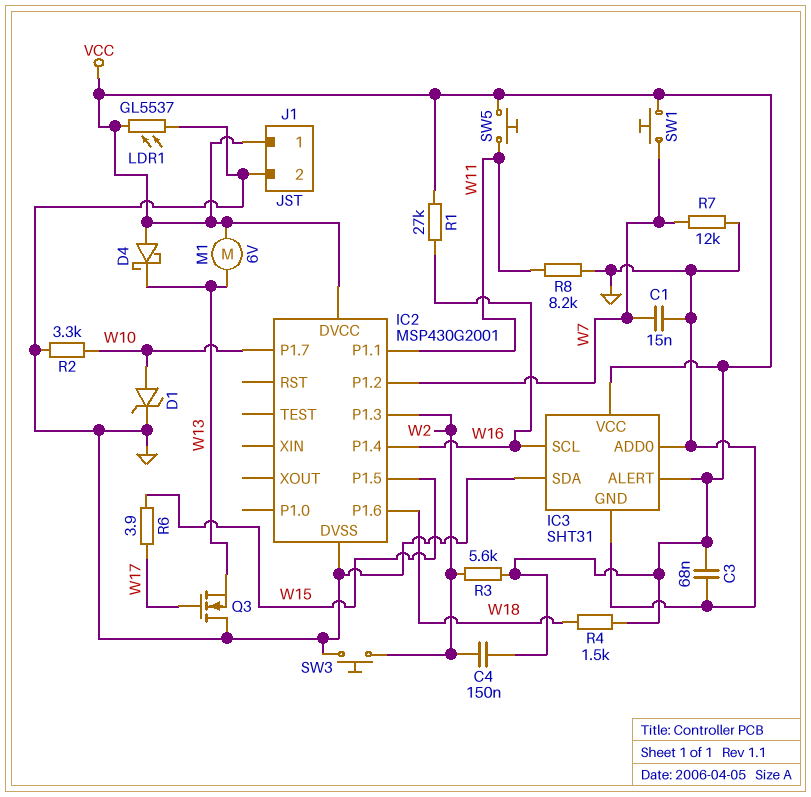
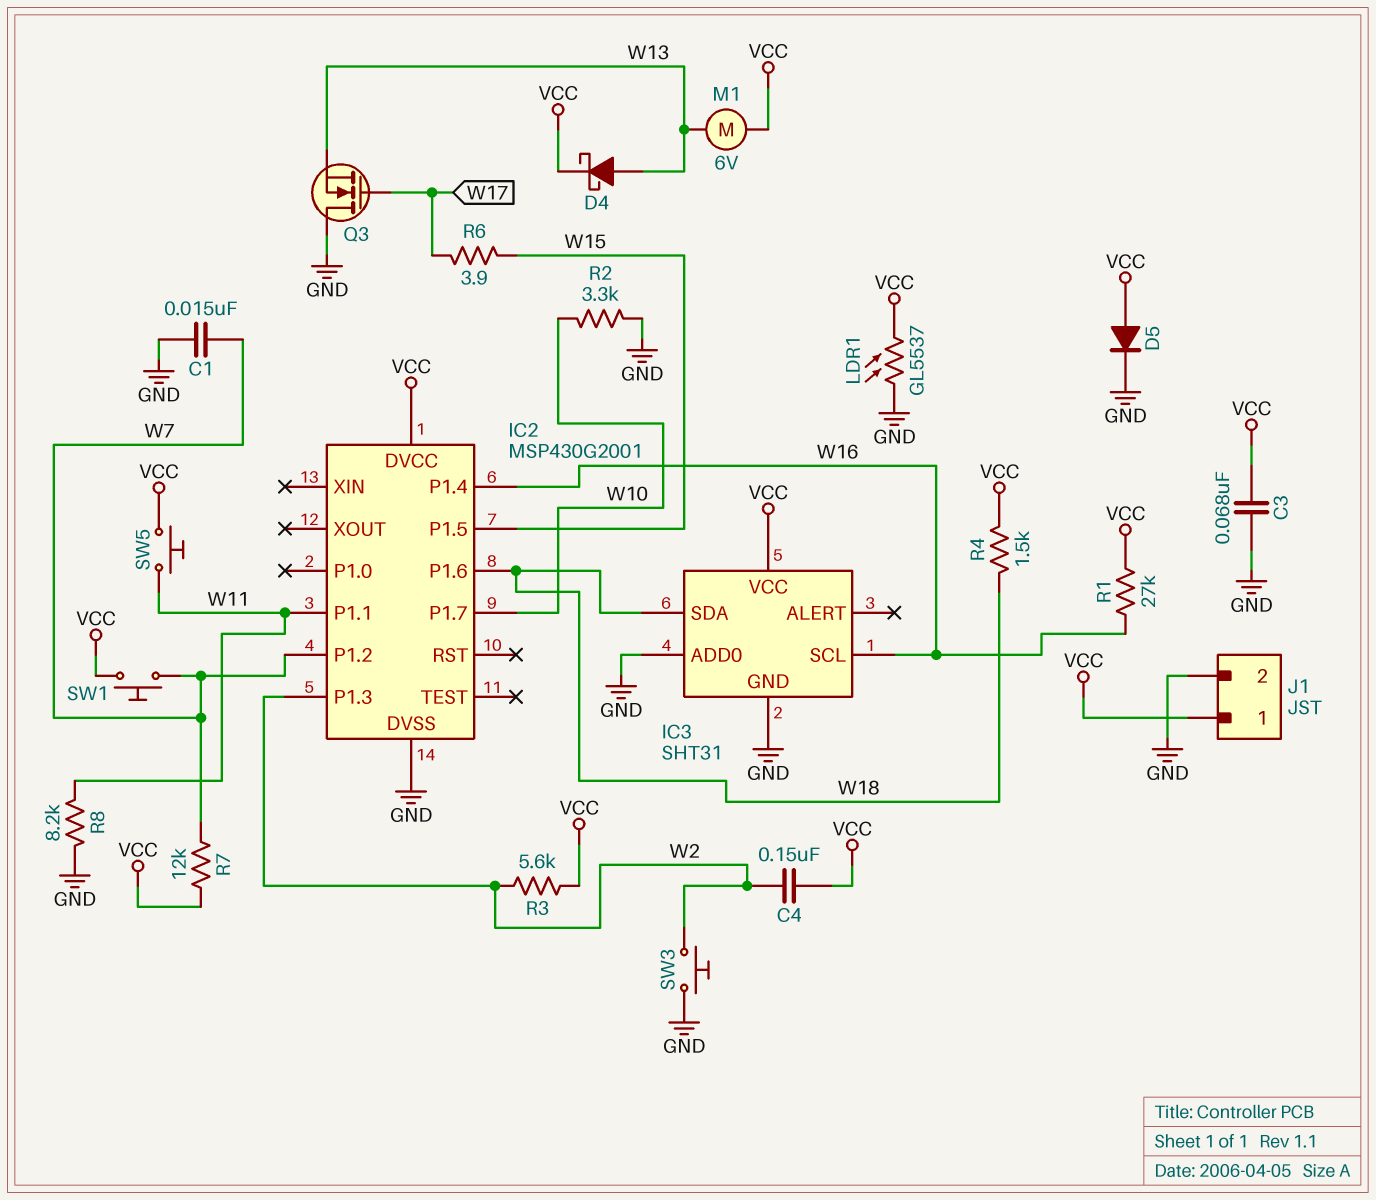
D1: zener (A W10, K GND) -> none
D4: schottky (A VCC, K W13) -> schottky (A W13, K VCC)
D5: none -> diode (A VCC, K GND)
IC3 pin ALERT: VCC -> none
IC3 pin SDA: GND -> W18
R7: 12k (GND, W7) -> 12k (VCC, W7)

